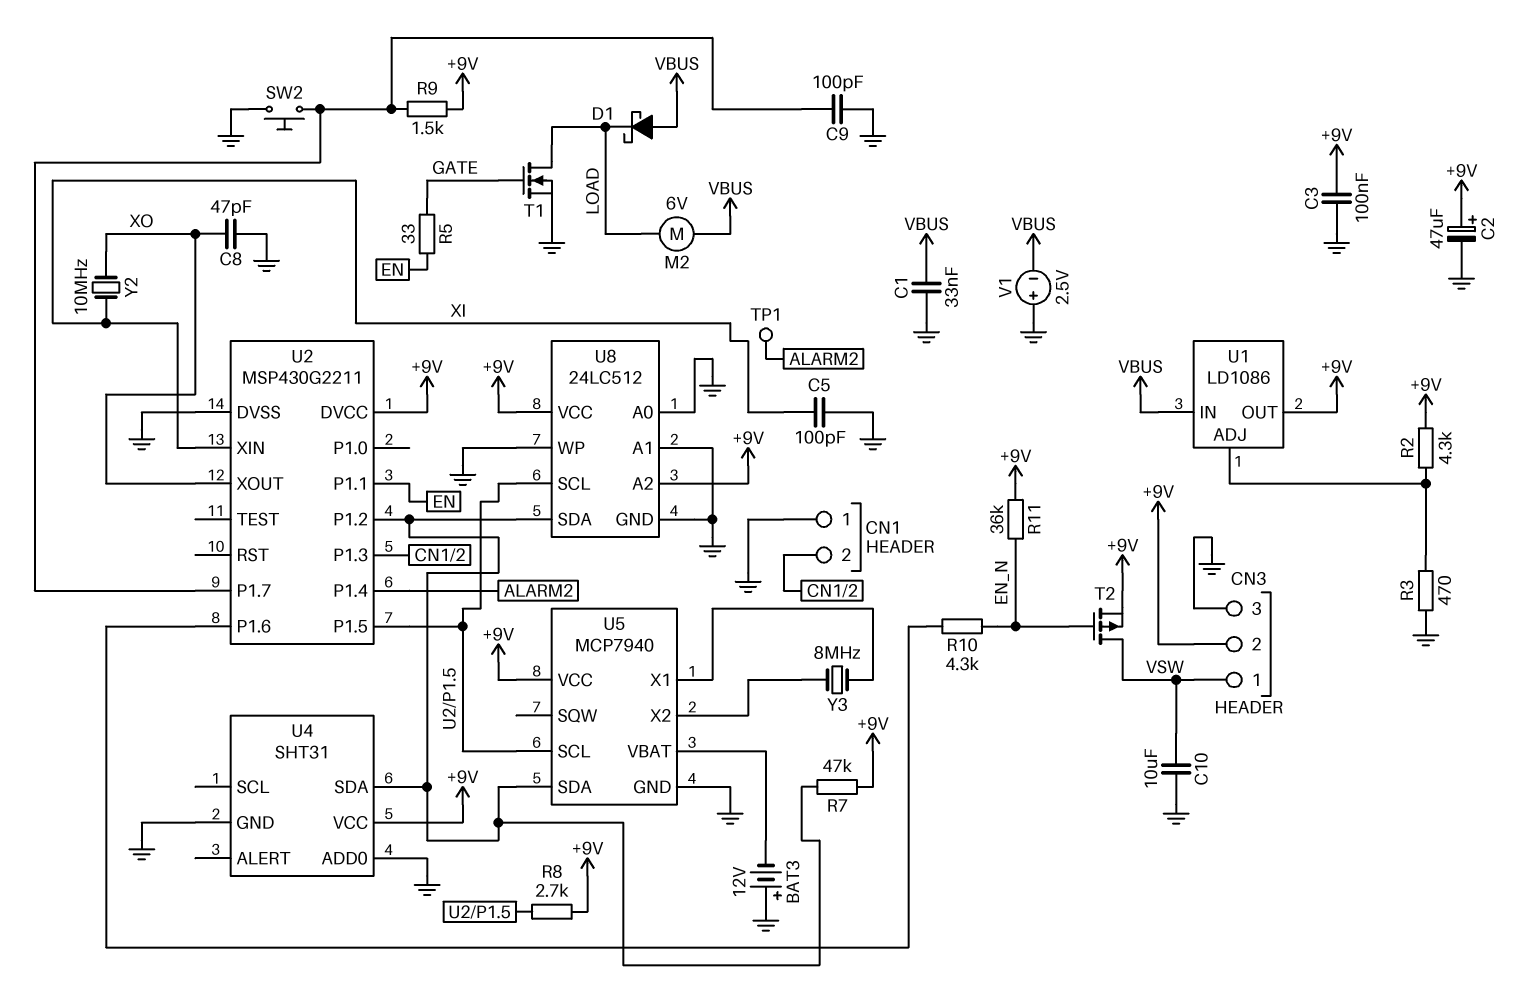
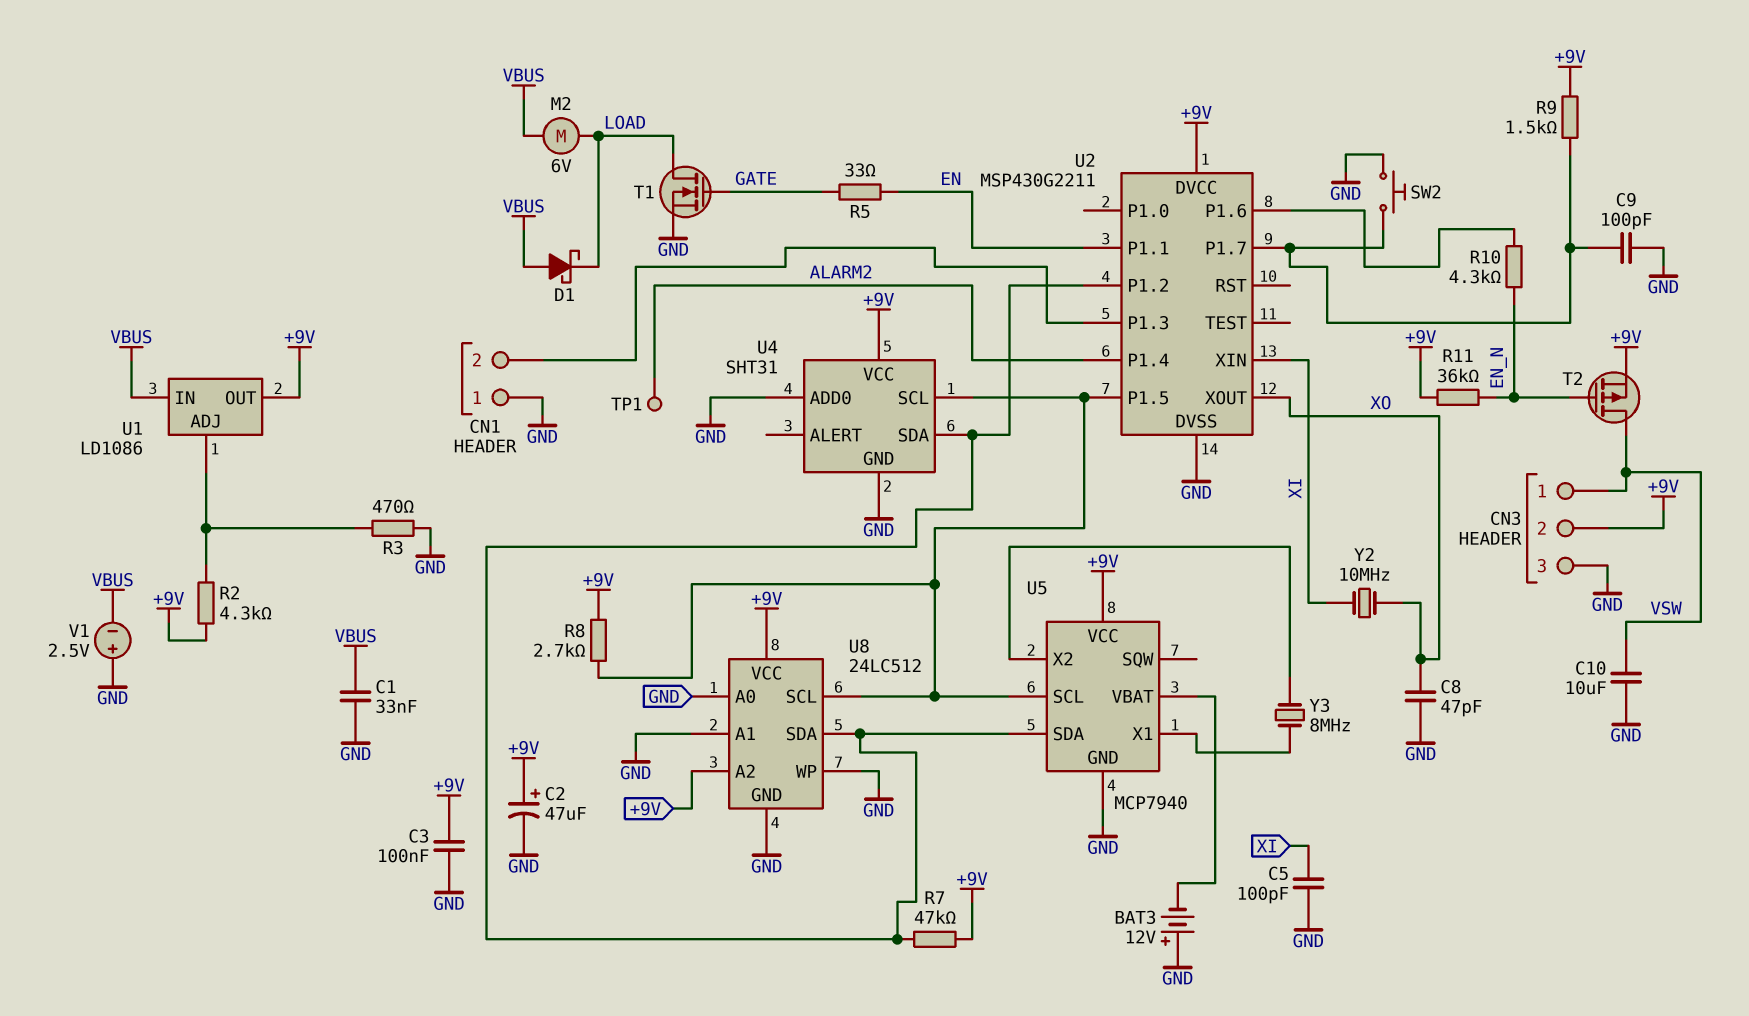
U4 pin SCL: none -> U2/P1.5

